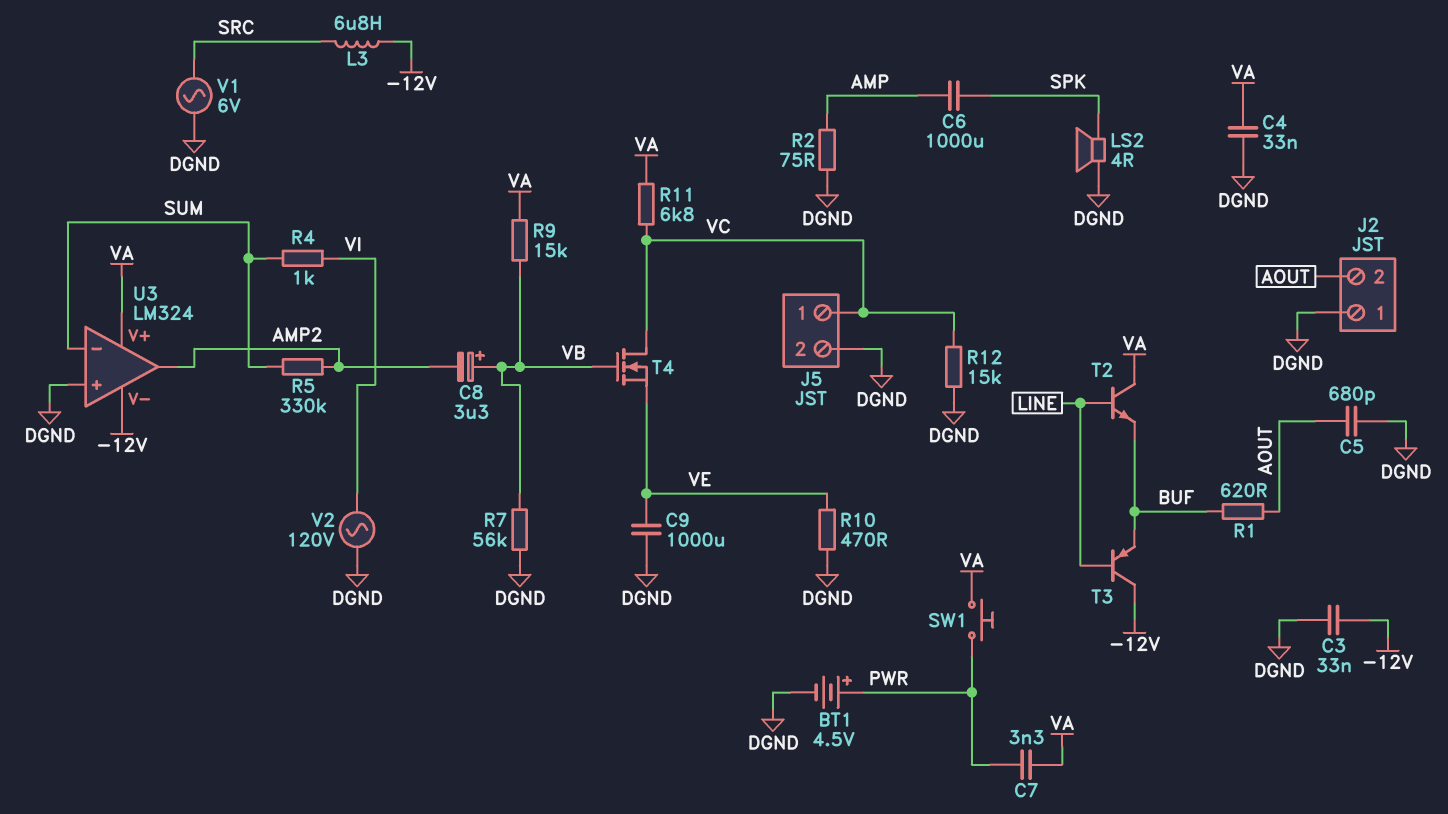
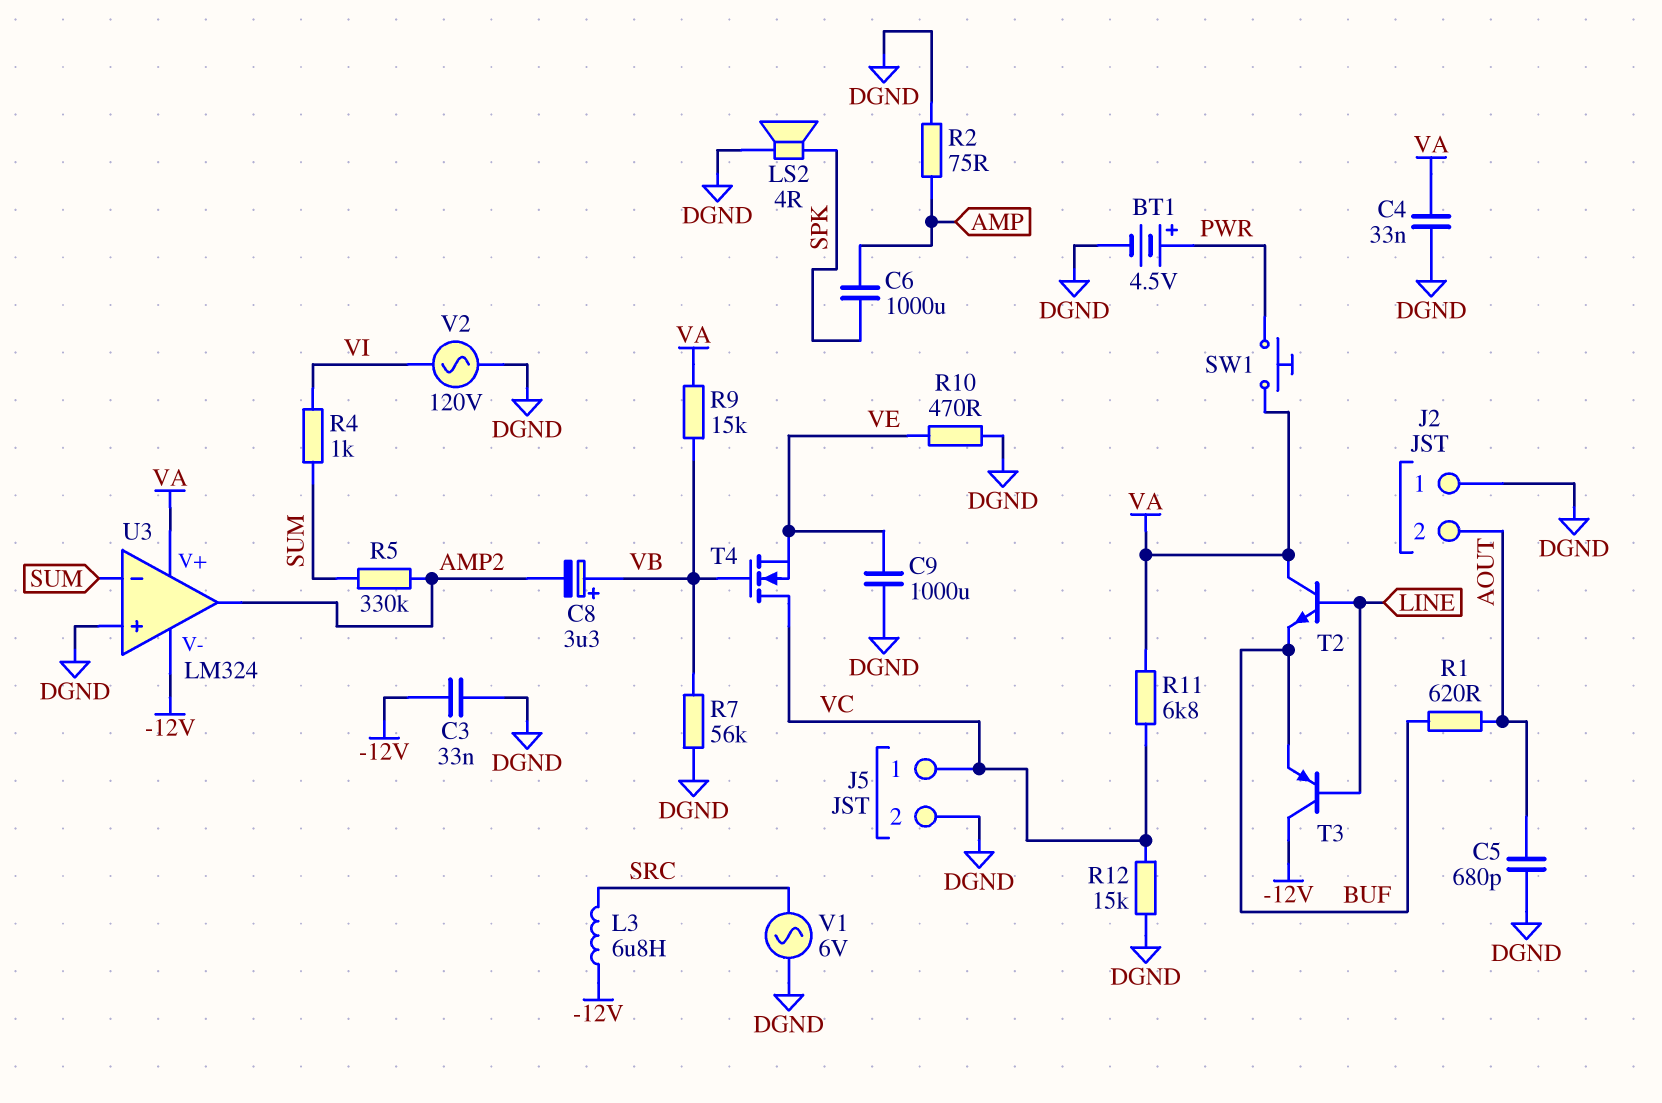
C7: 3.3nF (PWR, VA) -> none

